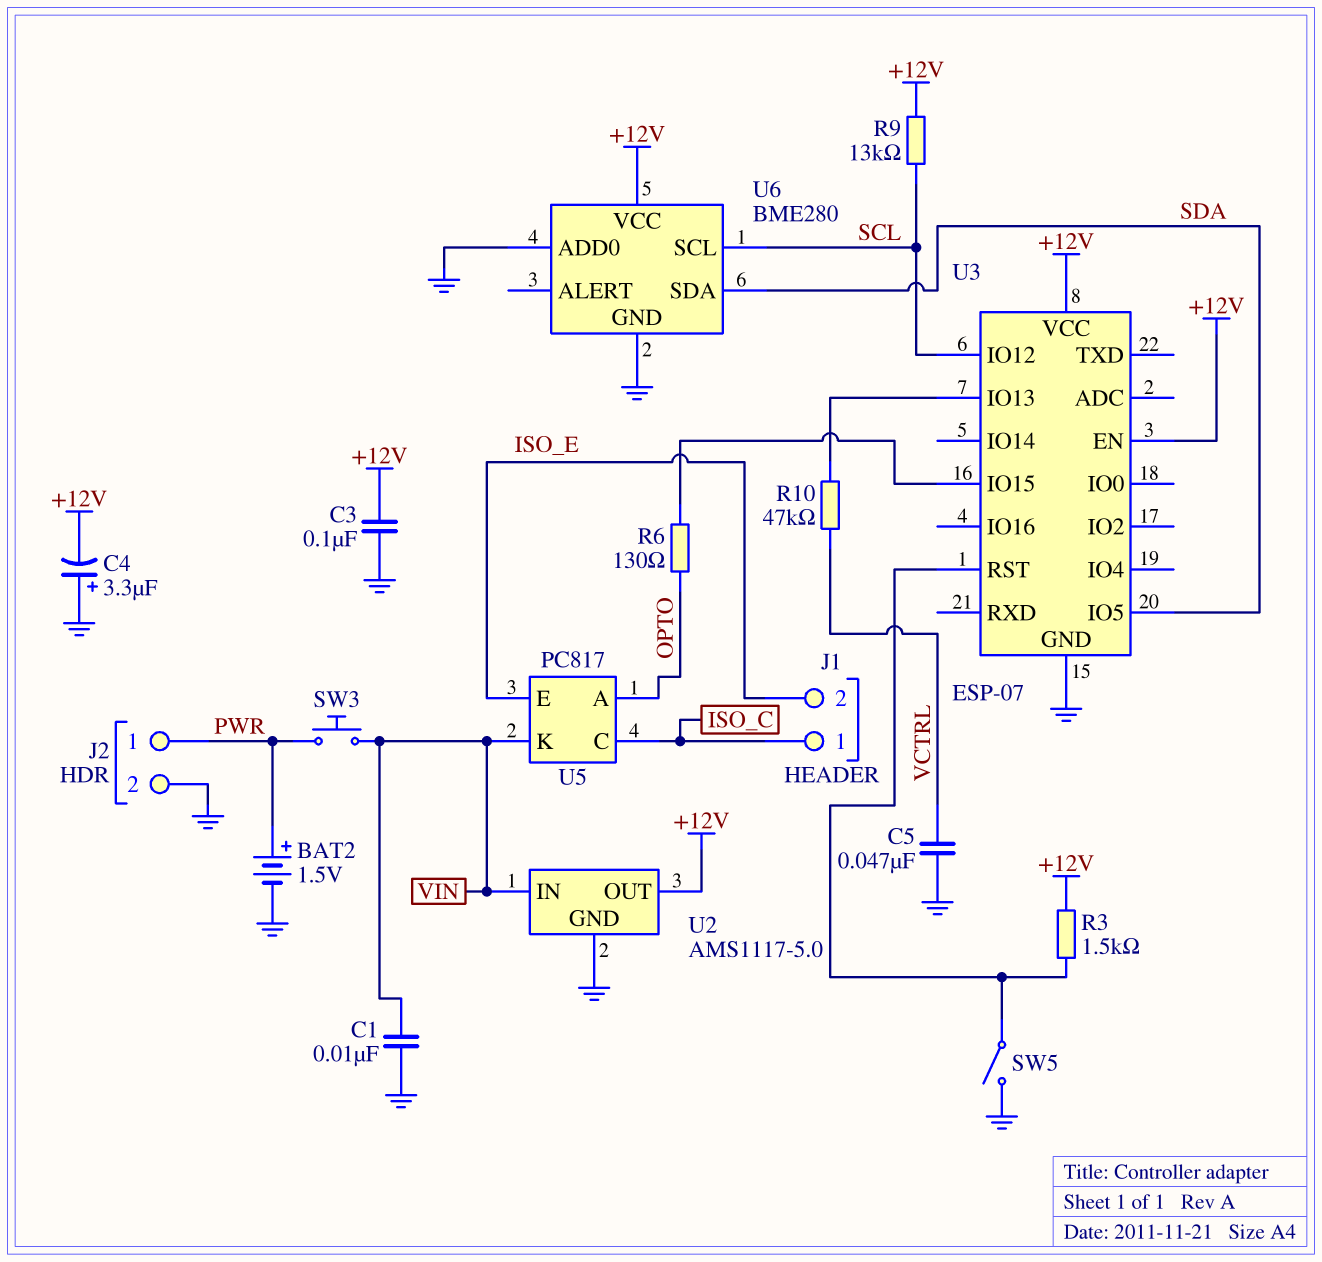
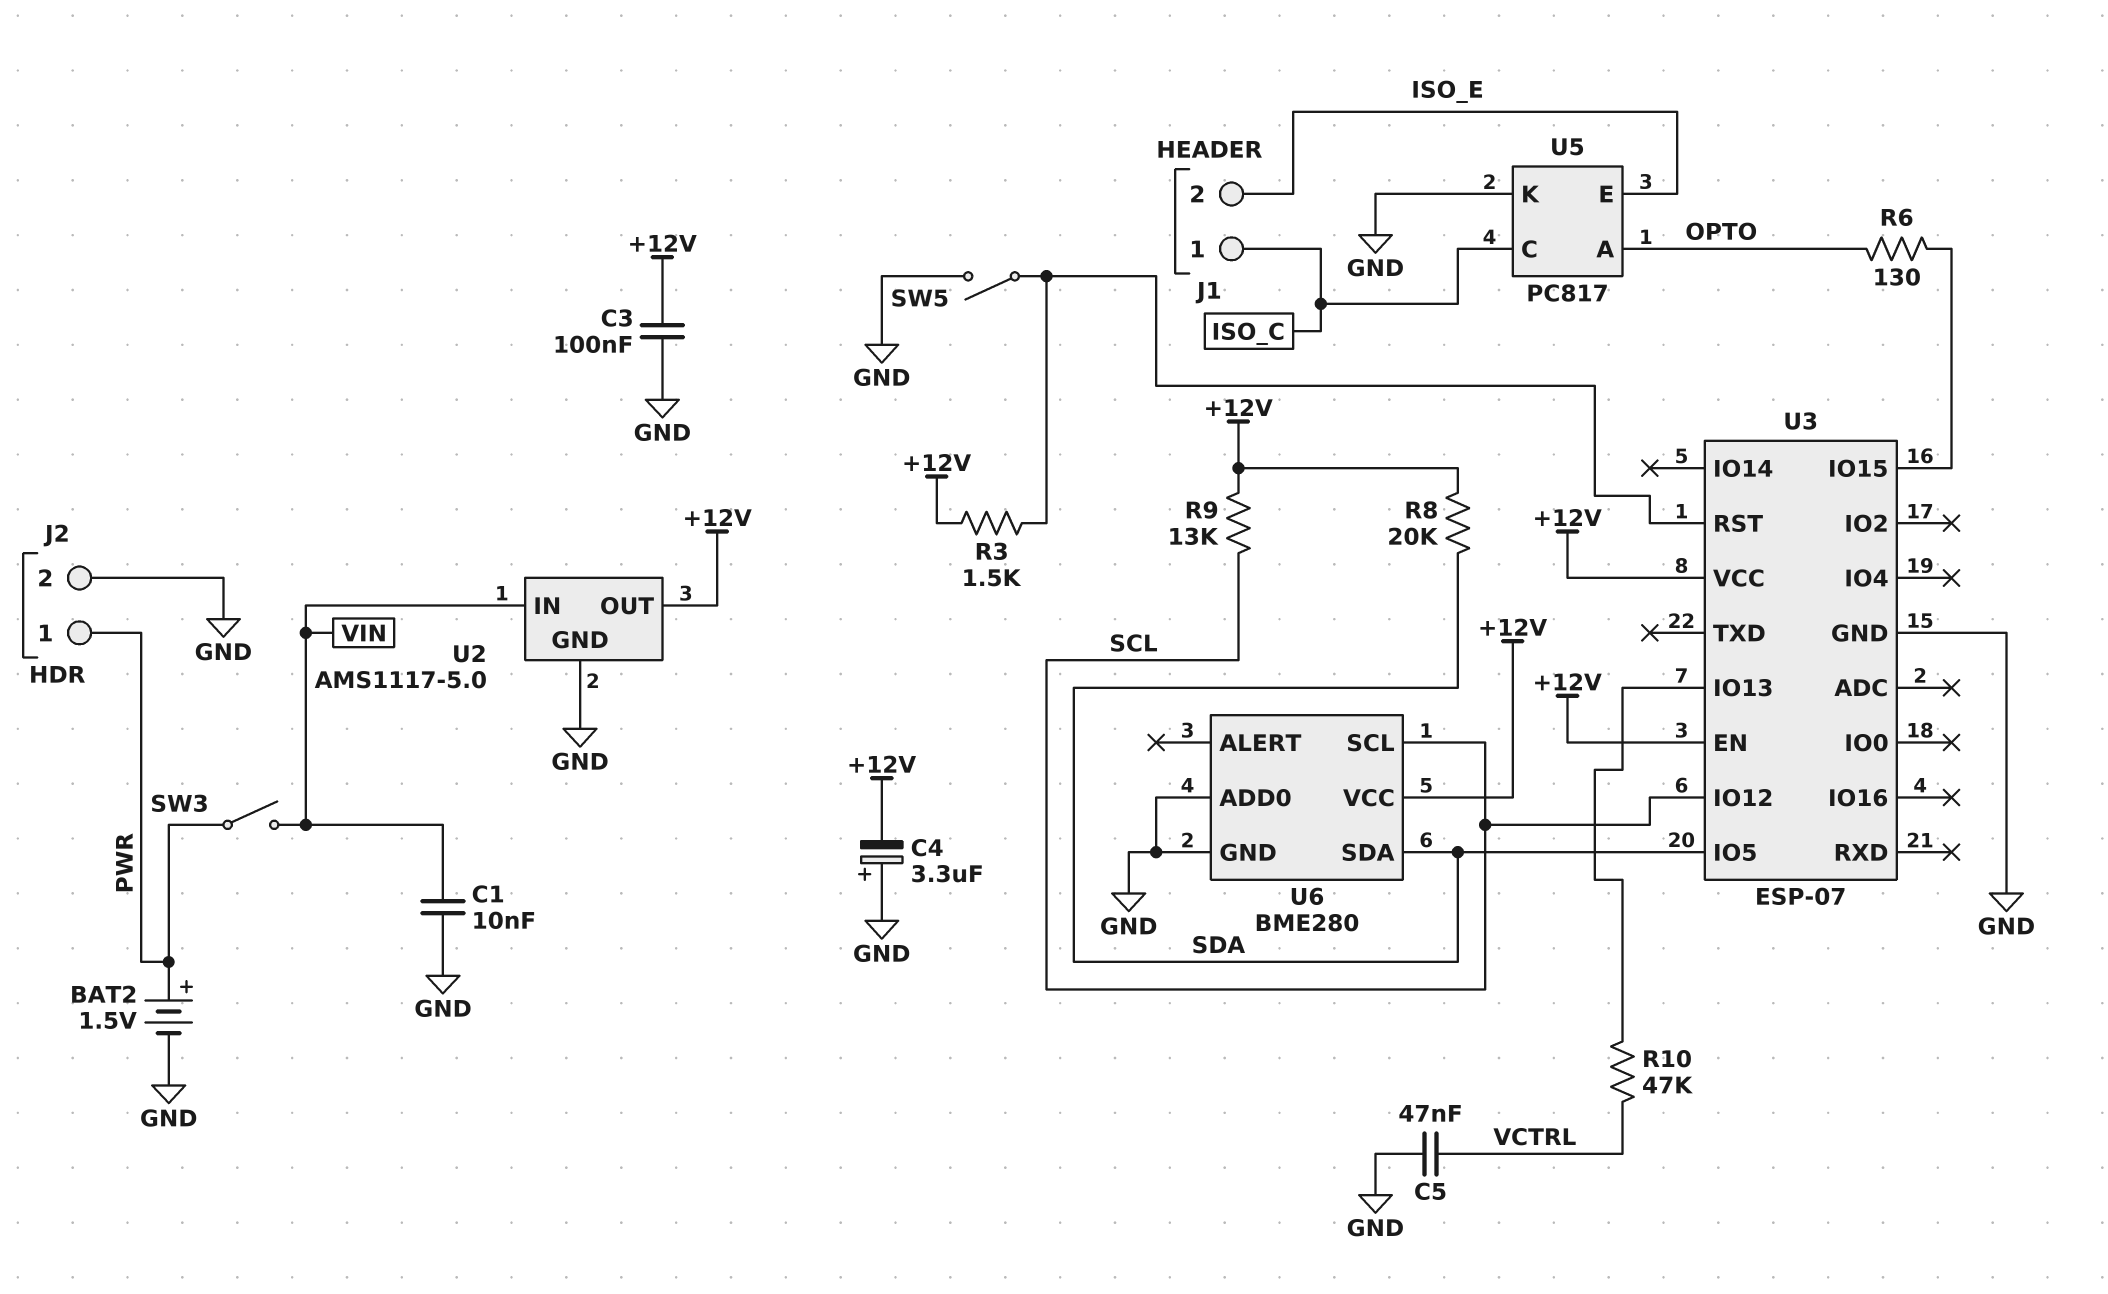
R8: none -> 20k (+12V, SDA)
SW3: button (PWR, VIN) -> switch (PWR, VIN)
U5 pin K: VIN -> GND

